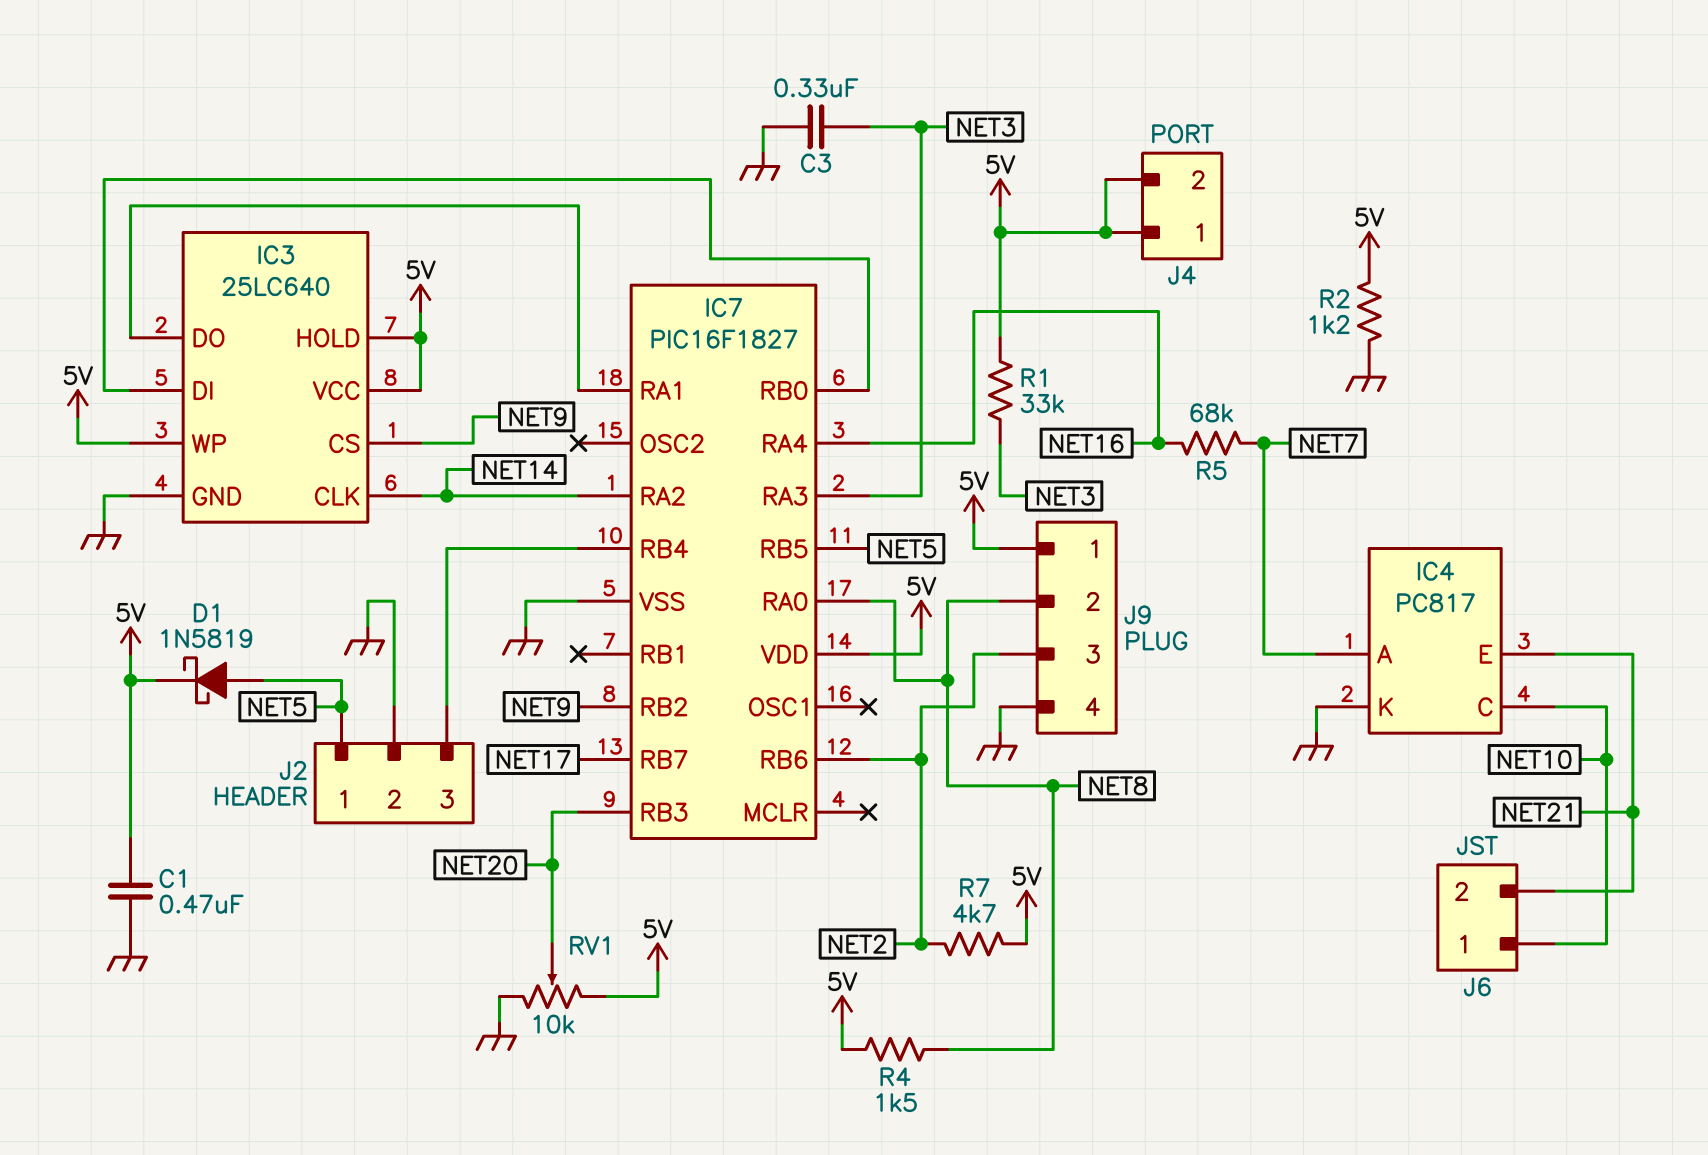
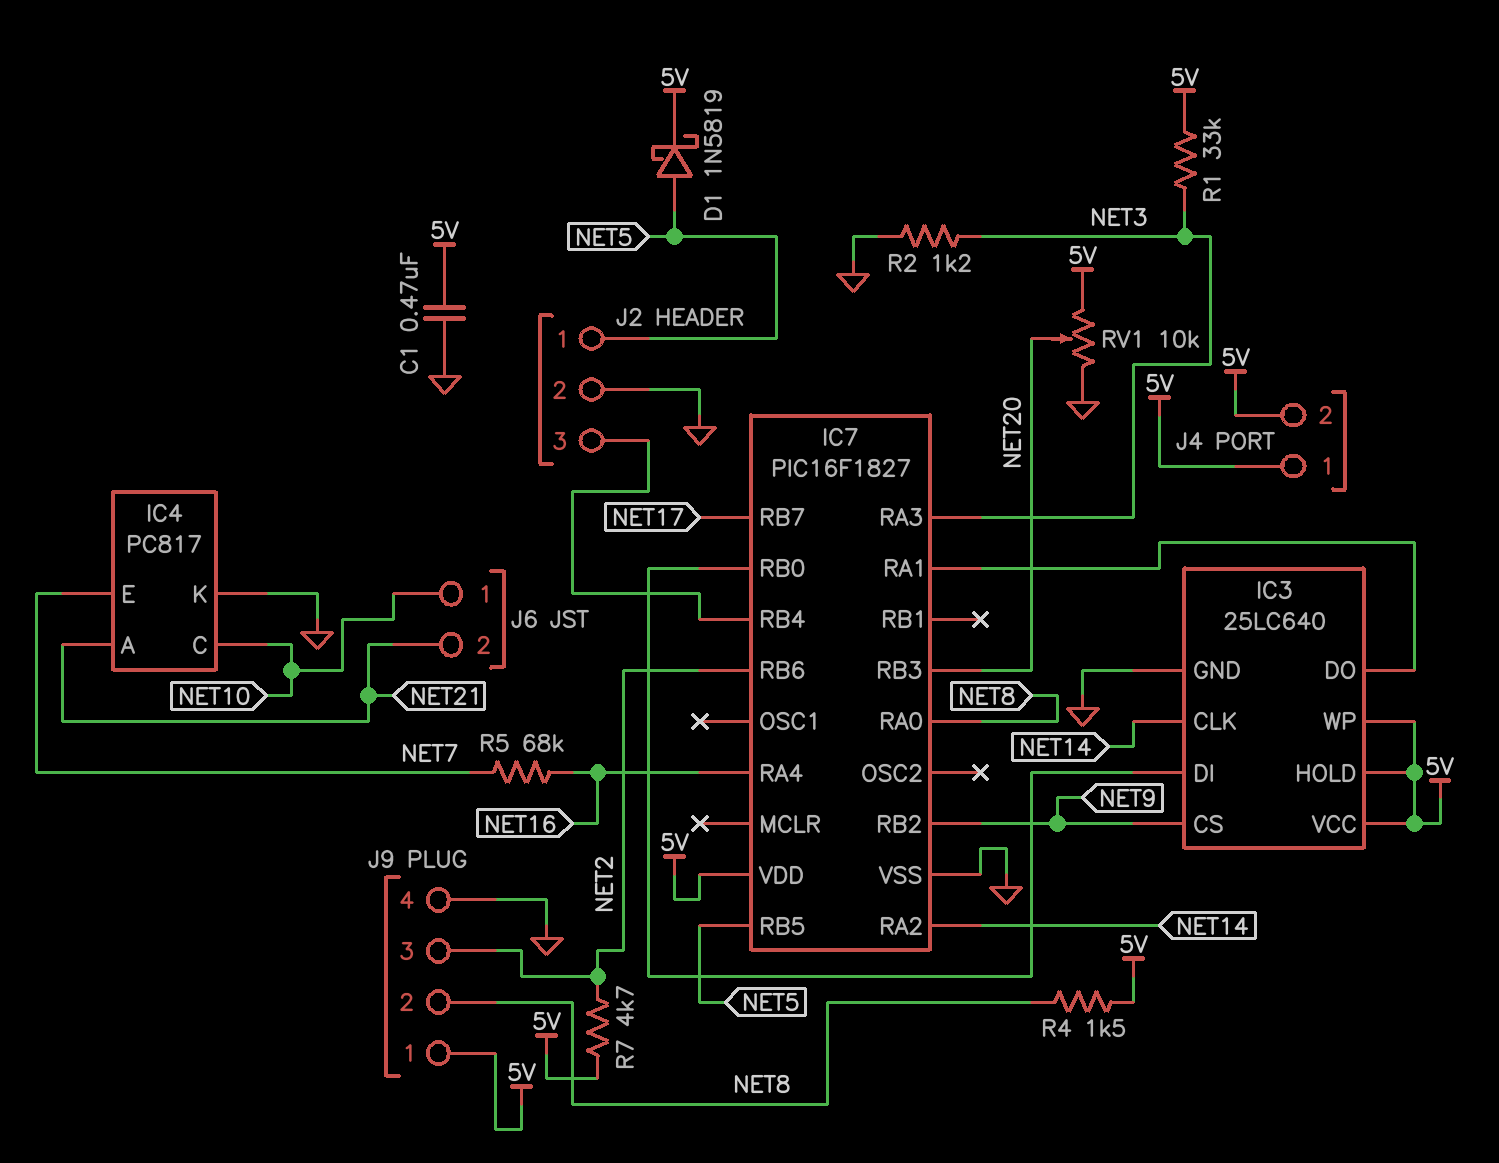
C3: 330nF (GND, NET3) -> none
IC4 pin A: NET7 -> NET21
IC4 pin E: NET21 -> NET7
R2: 1.2k (5V, GND) -> 1.2k (GND, NET3)

